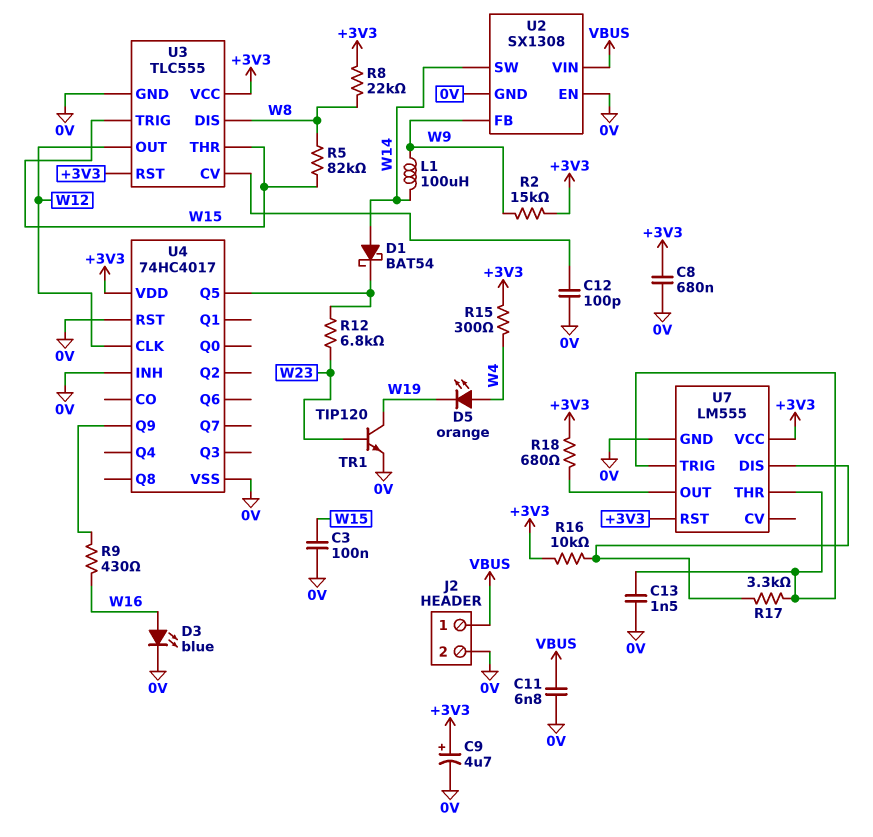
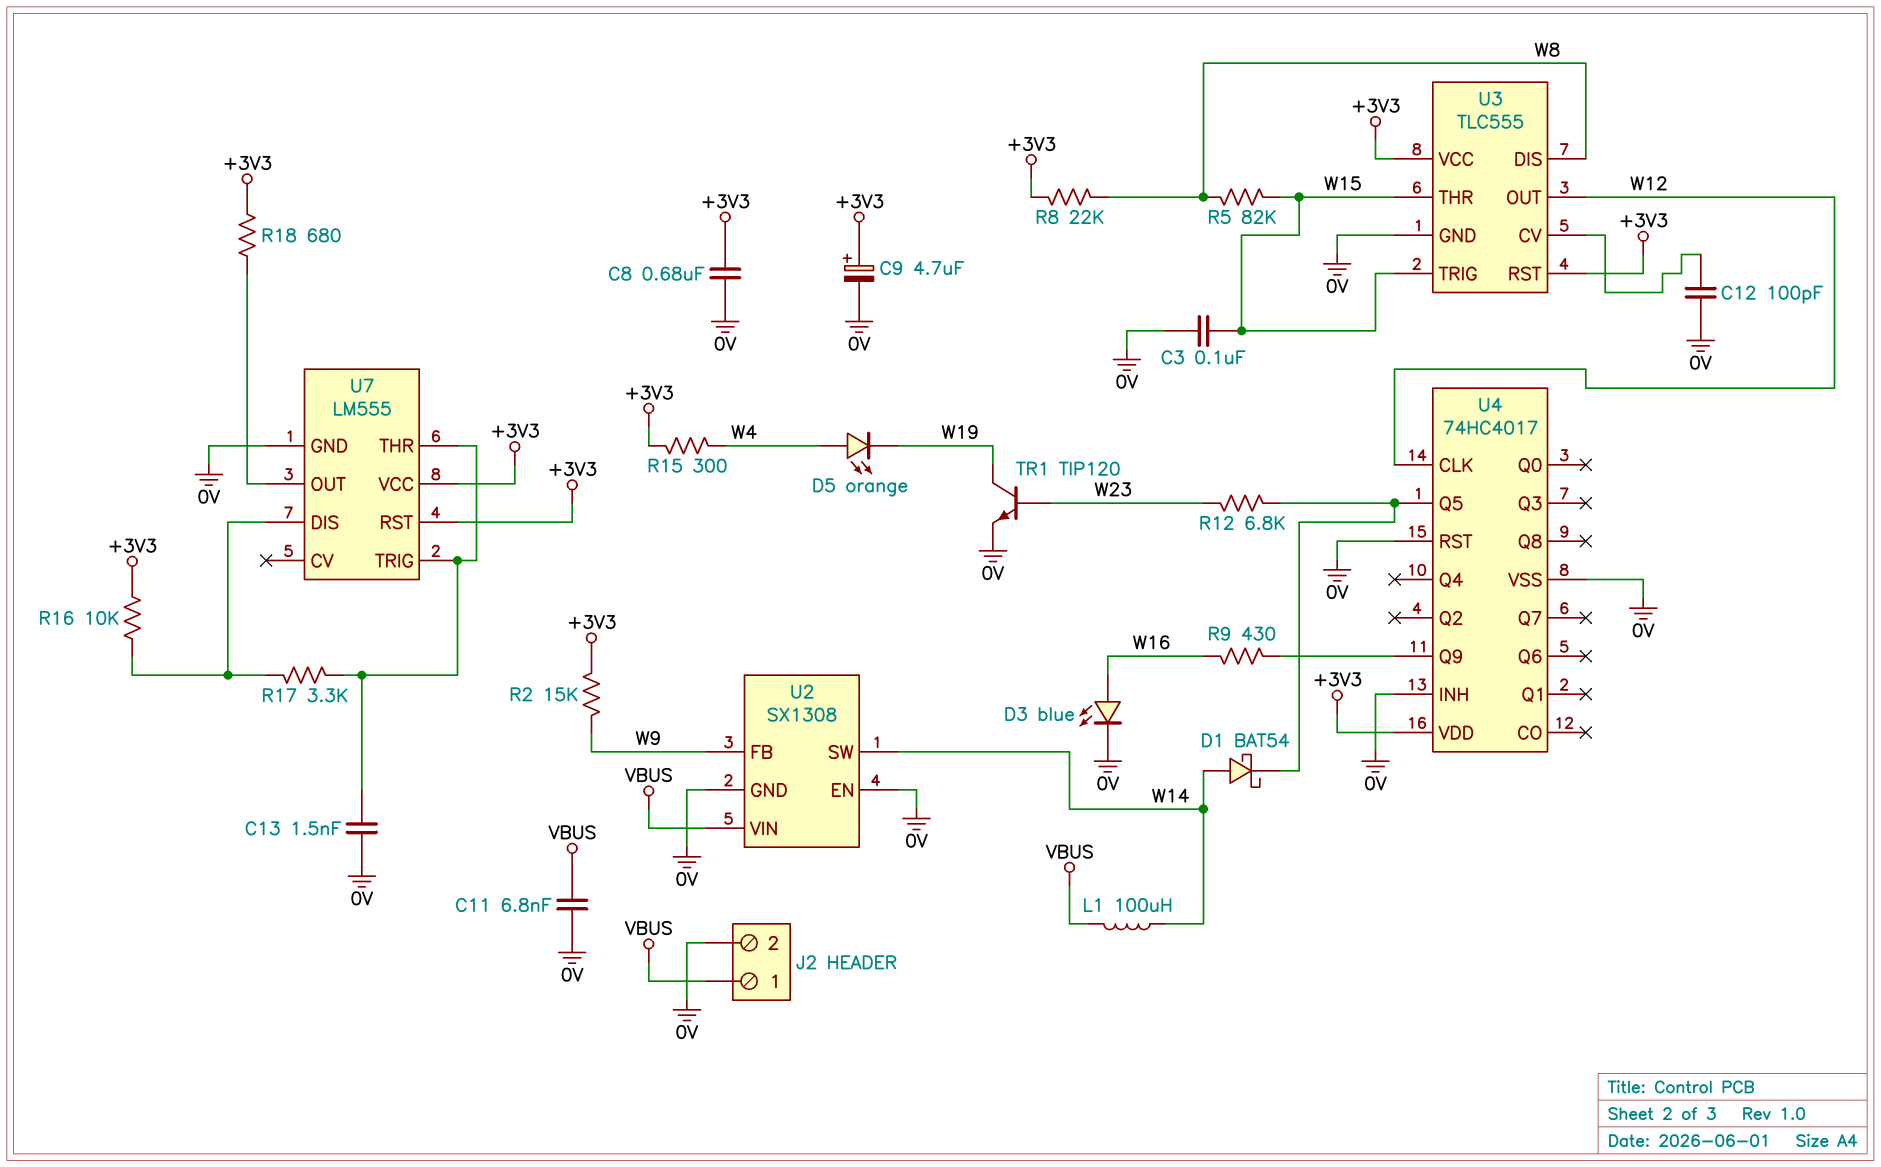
L1: 100uH (W9, W14) -> 100uH (VBUS, W14)

